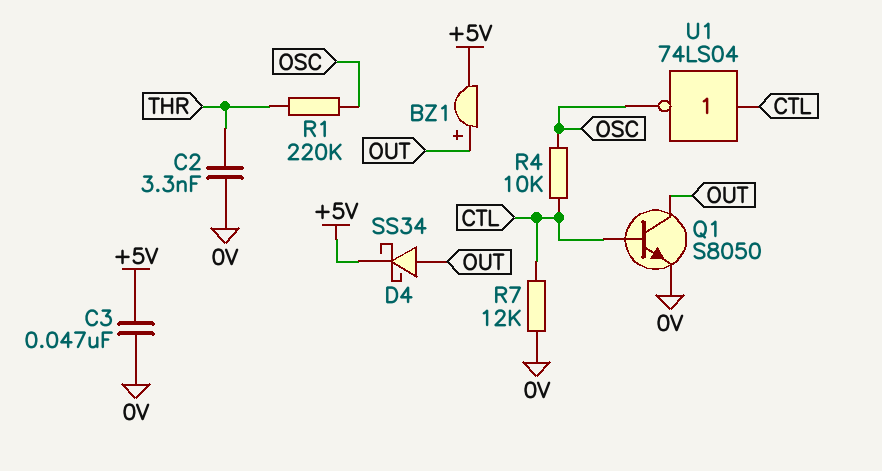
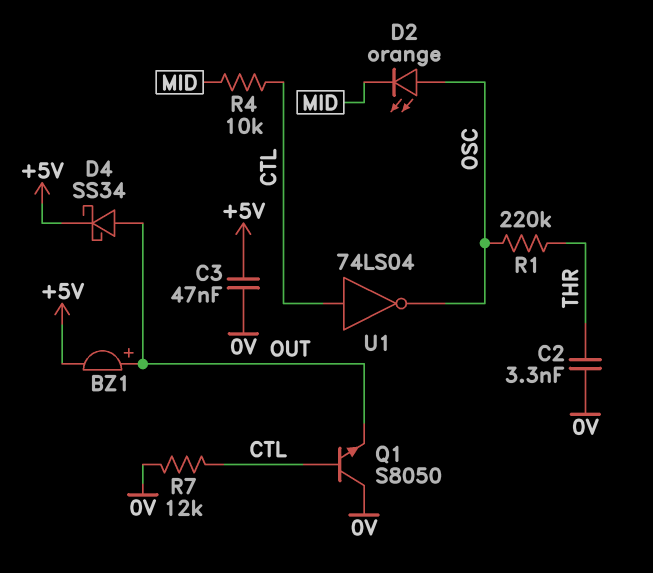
D2: none -> LED orange (A OSC, K MID)
Q1: NPN S8050 (B CTL, C OUT, E 0V) -> NPN S8050 (B CTL, C 0V, E OUT)
R4: 10k (CTL, OSC) -> 10k (CTL, MID)

